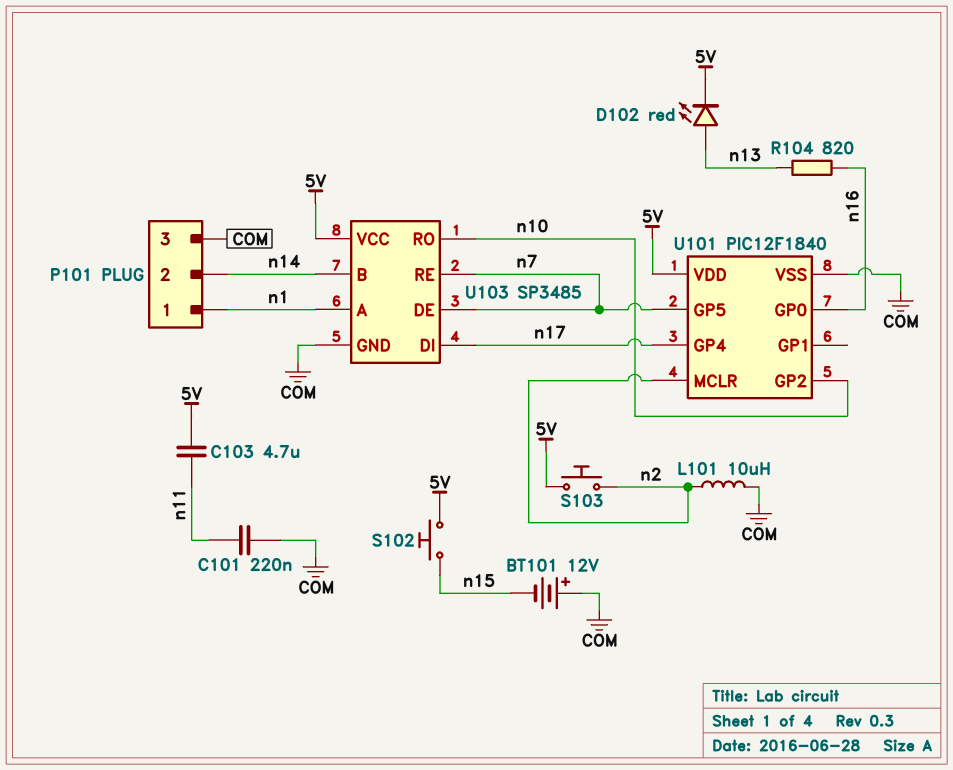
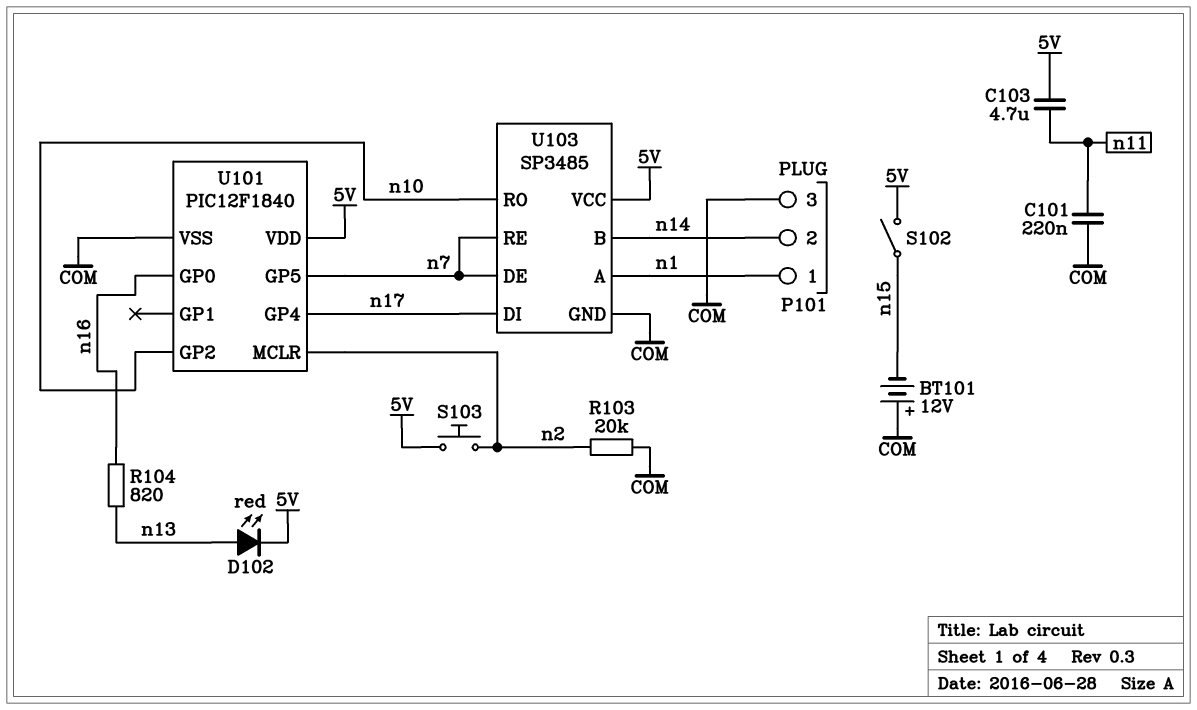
L101: 10uH (COM, n2) -> none
R103: none -> 20k (COM, n2)
S102: button (5V, n15) -> switch (5V, n15)

